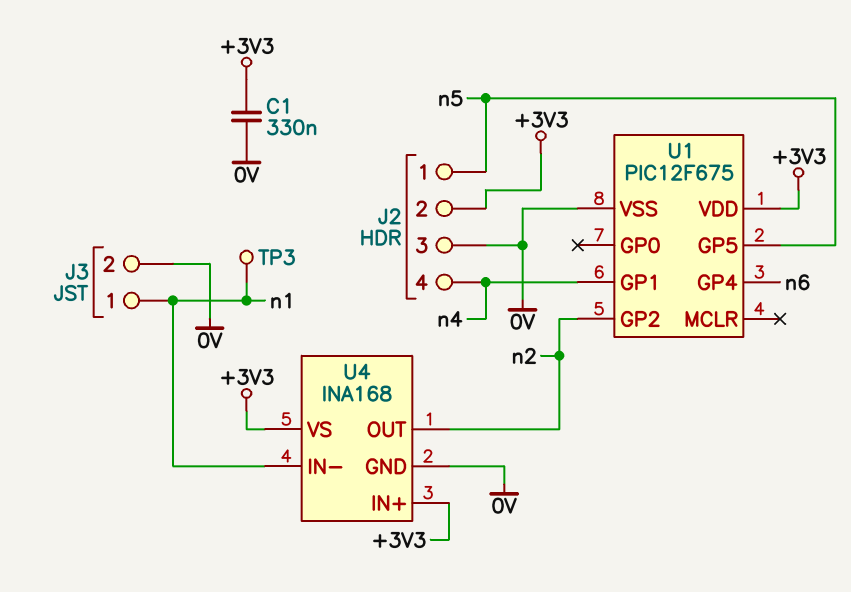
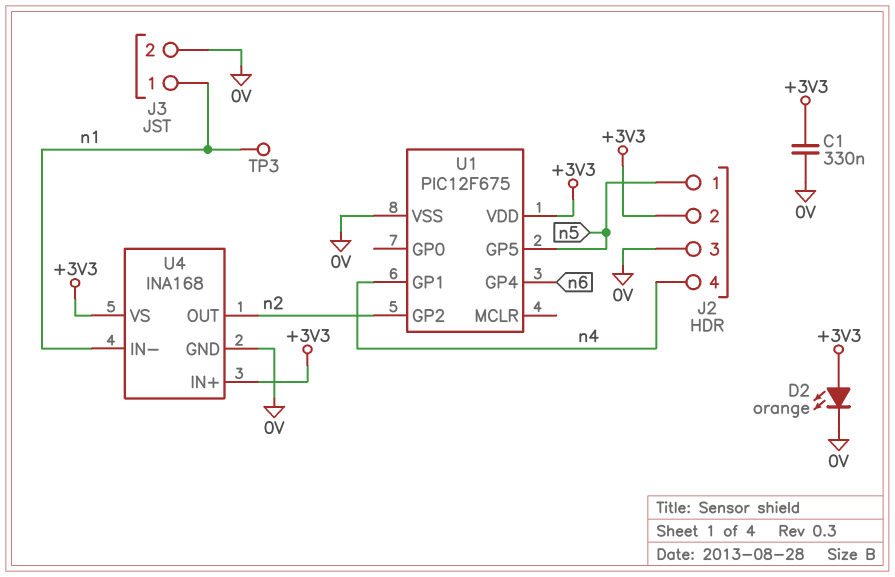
D2: none -> LED orange (A +3V3, K 0V)

